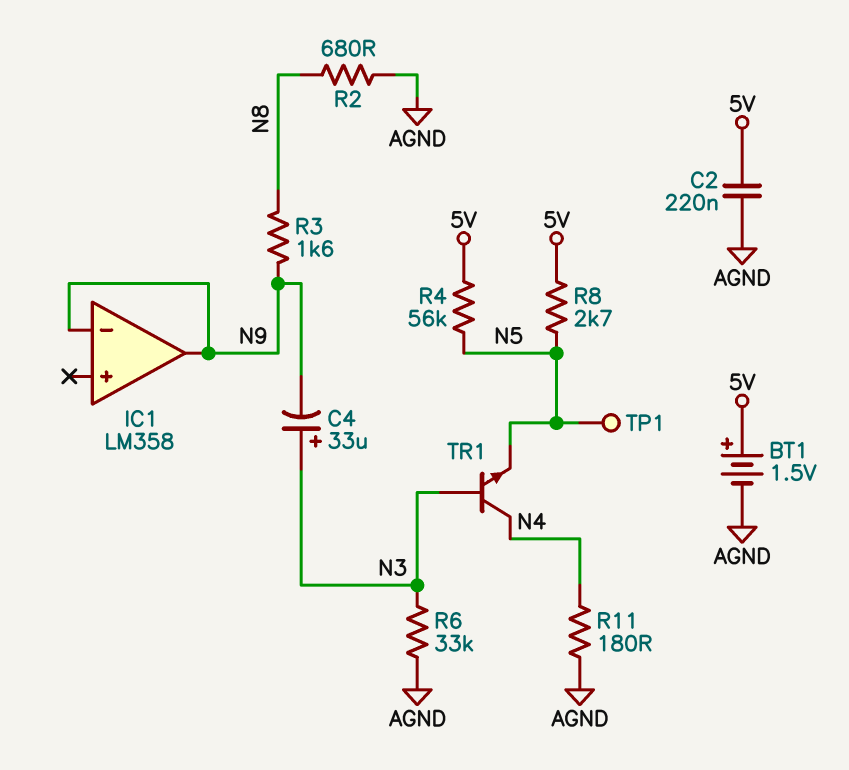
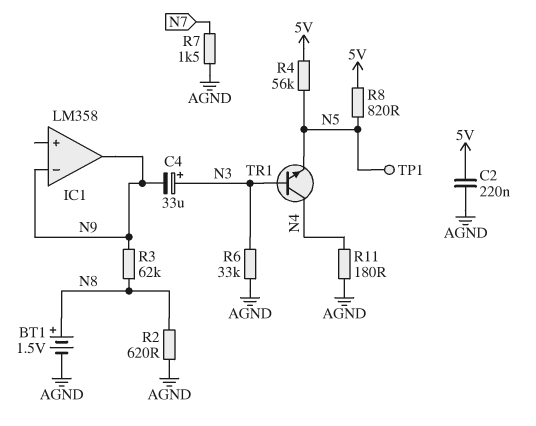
BT1: 1.5V (plus 5V, minus AGND) -> 1.5V (plus N8, minus AGND)
R2: 680 (AGND, N8) -> 620 (AGND, N8)
R3: 1.6k (N8, N9) -> 62k (N8, N9)
R7: none -> 1.5k (AGND, N7)
R8: 2.7k (5V, N5) -> 820 (5V, N5)

